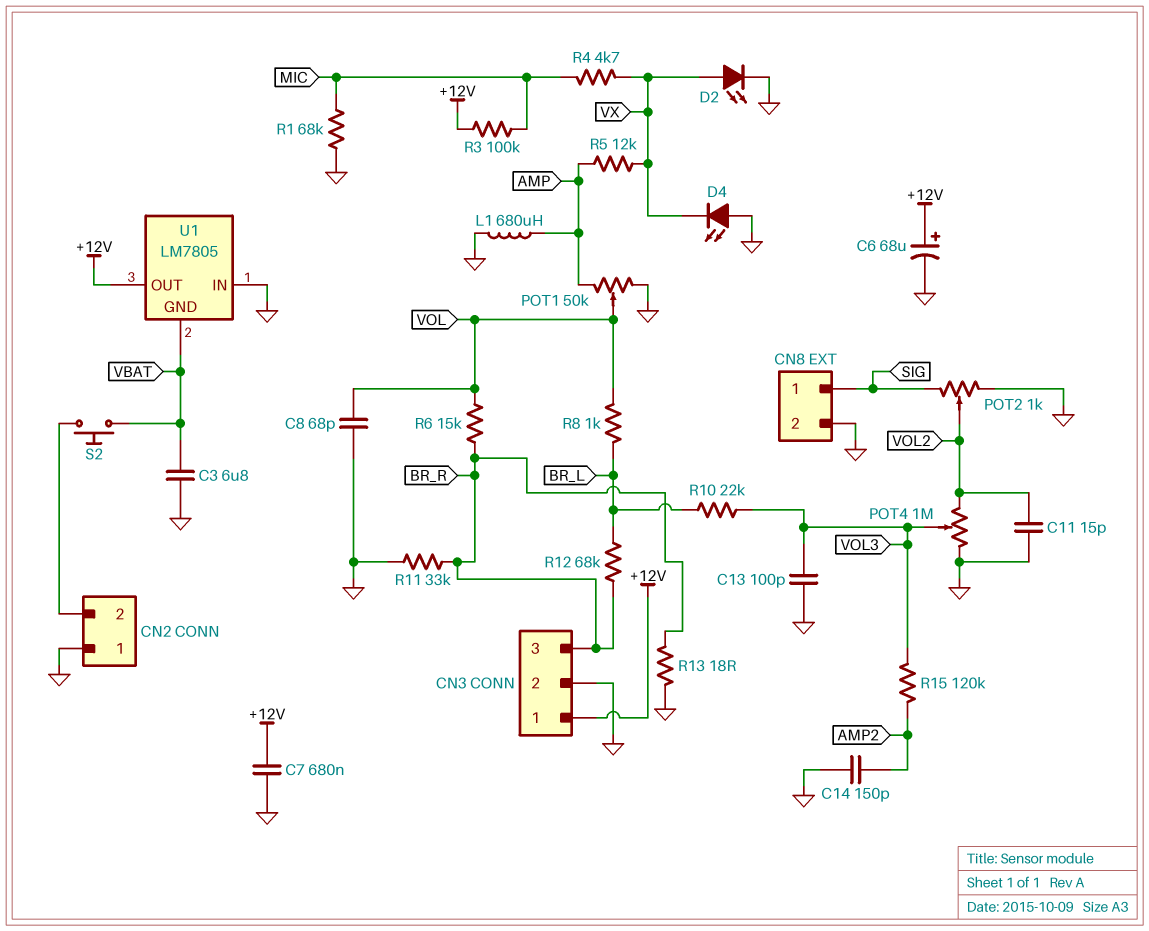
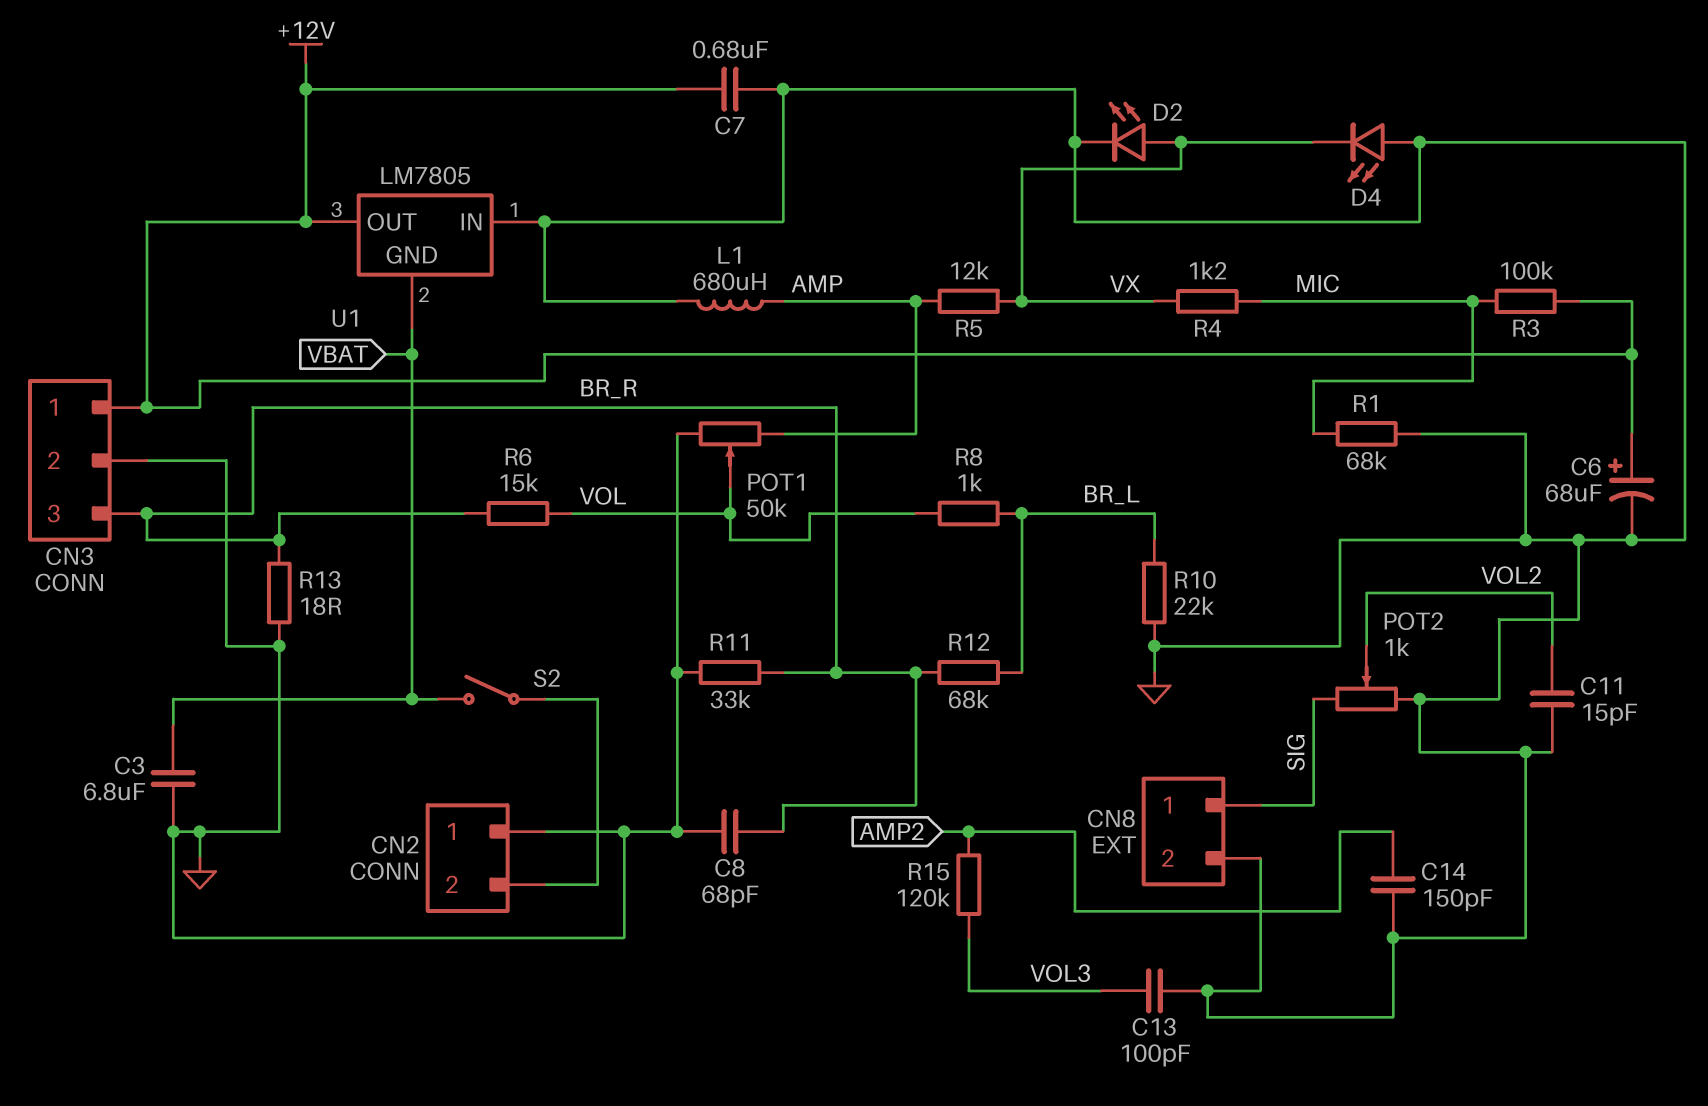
C8: 68pF (GND, VOL) -> 68pF (BR_R, GND)
POT4: 1M (GND, VOL2, wiper VOL3) -> none
R4: 4.7k (MIC, VX) -> 1.2k (MIC, VX)
R10: 22k (BR_L, VOL3) -> 22k (BR_L, GND)
S2: button (CN2/2, VBAT) -> switch (CN2/2, VBAT)

